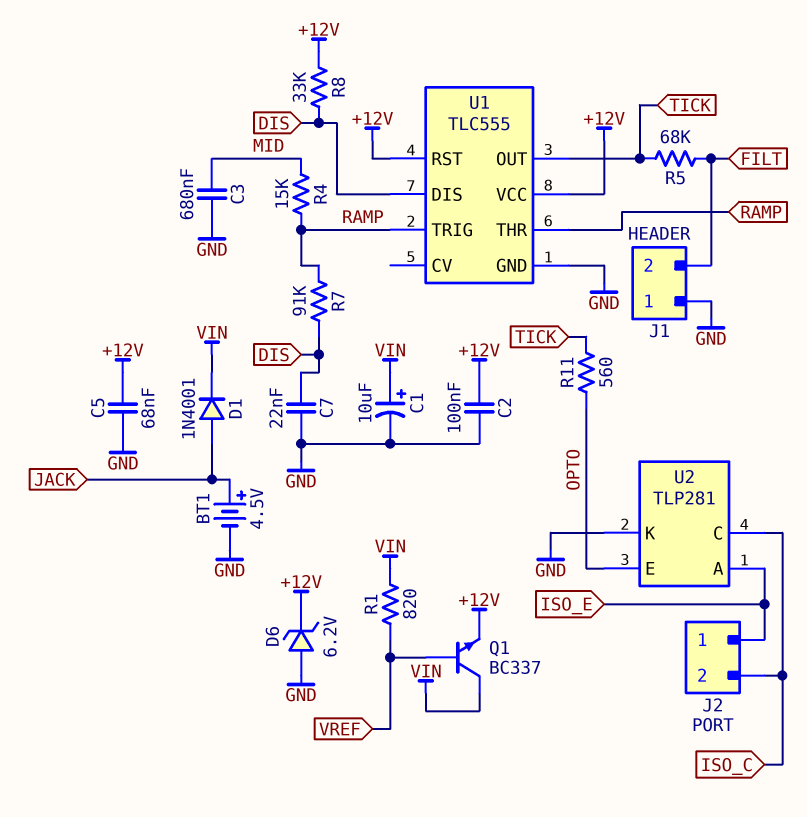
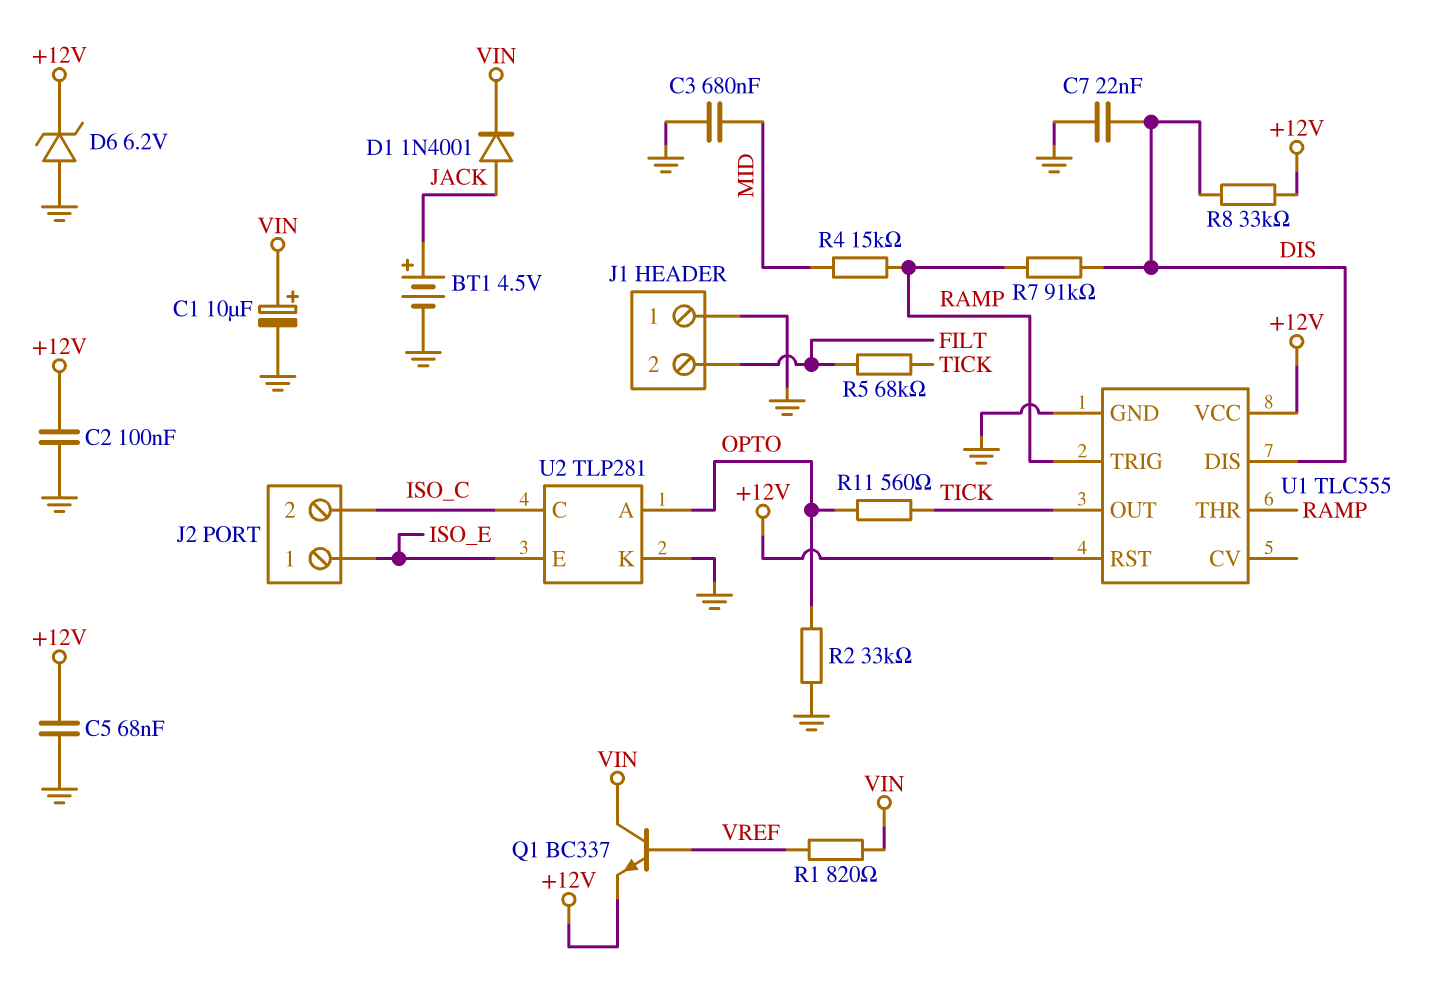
R2: none -> 33k (GND, OPTO)
U2 pin A: ISO_E -> OPTO
U2 pin E: OPTO -> ISO_E

